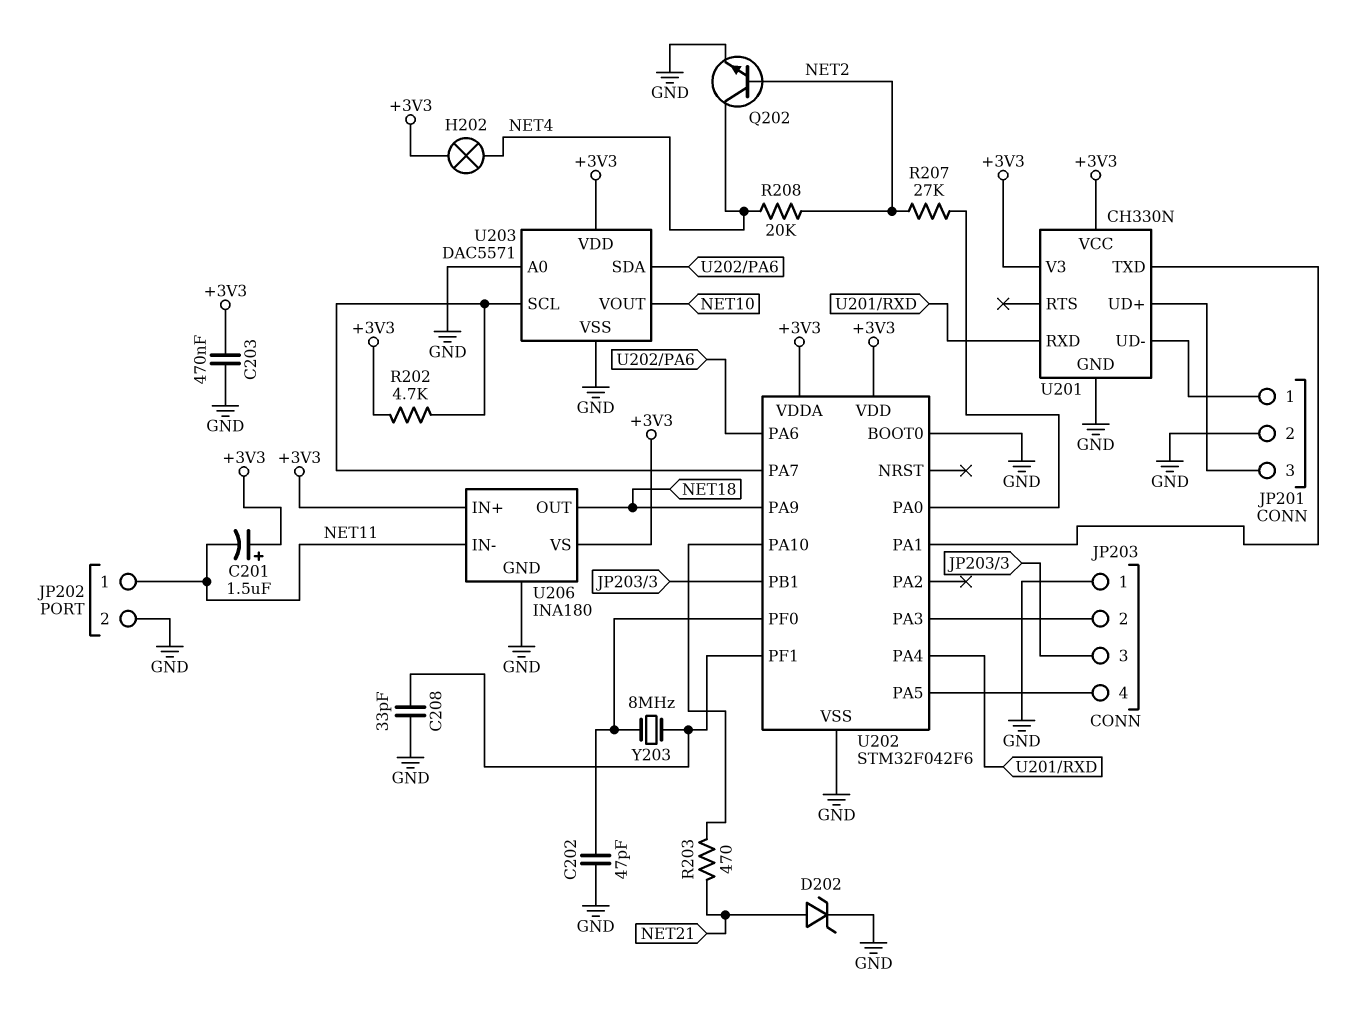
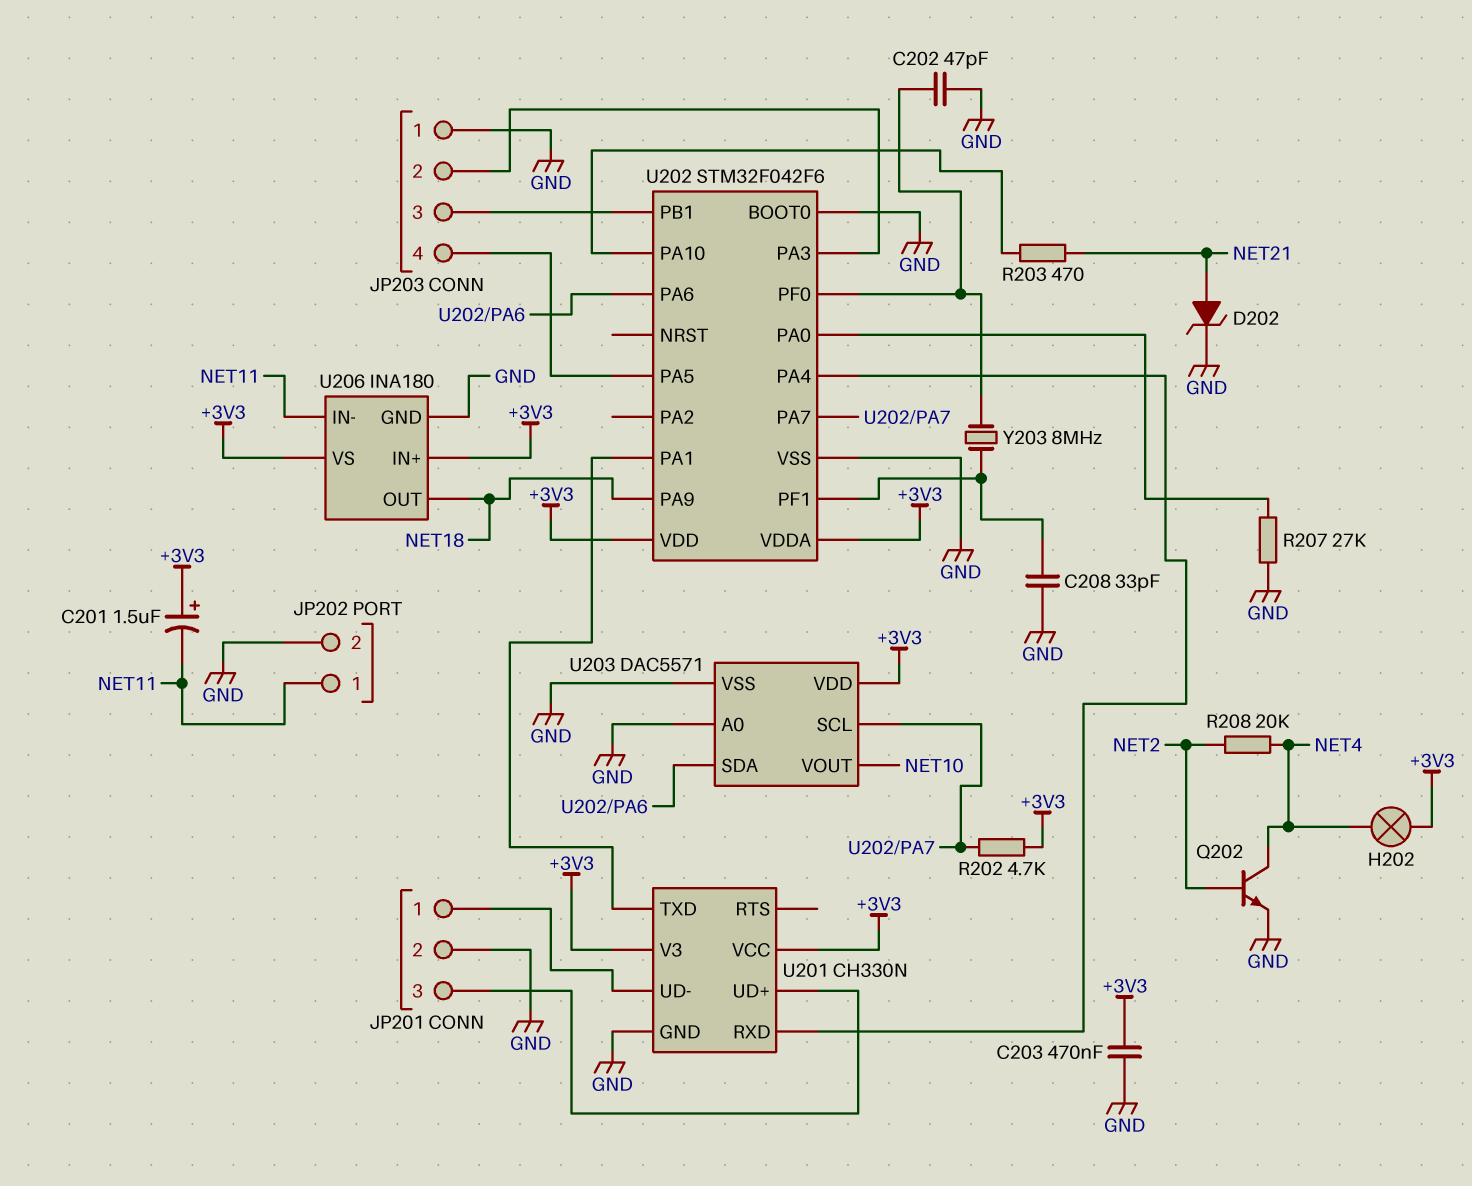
R207: 27k (NET2, U202/PA0) -> 27k (GND, U202/PA0)

